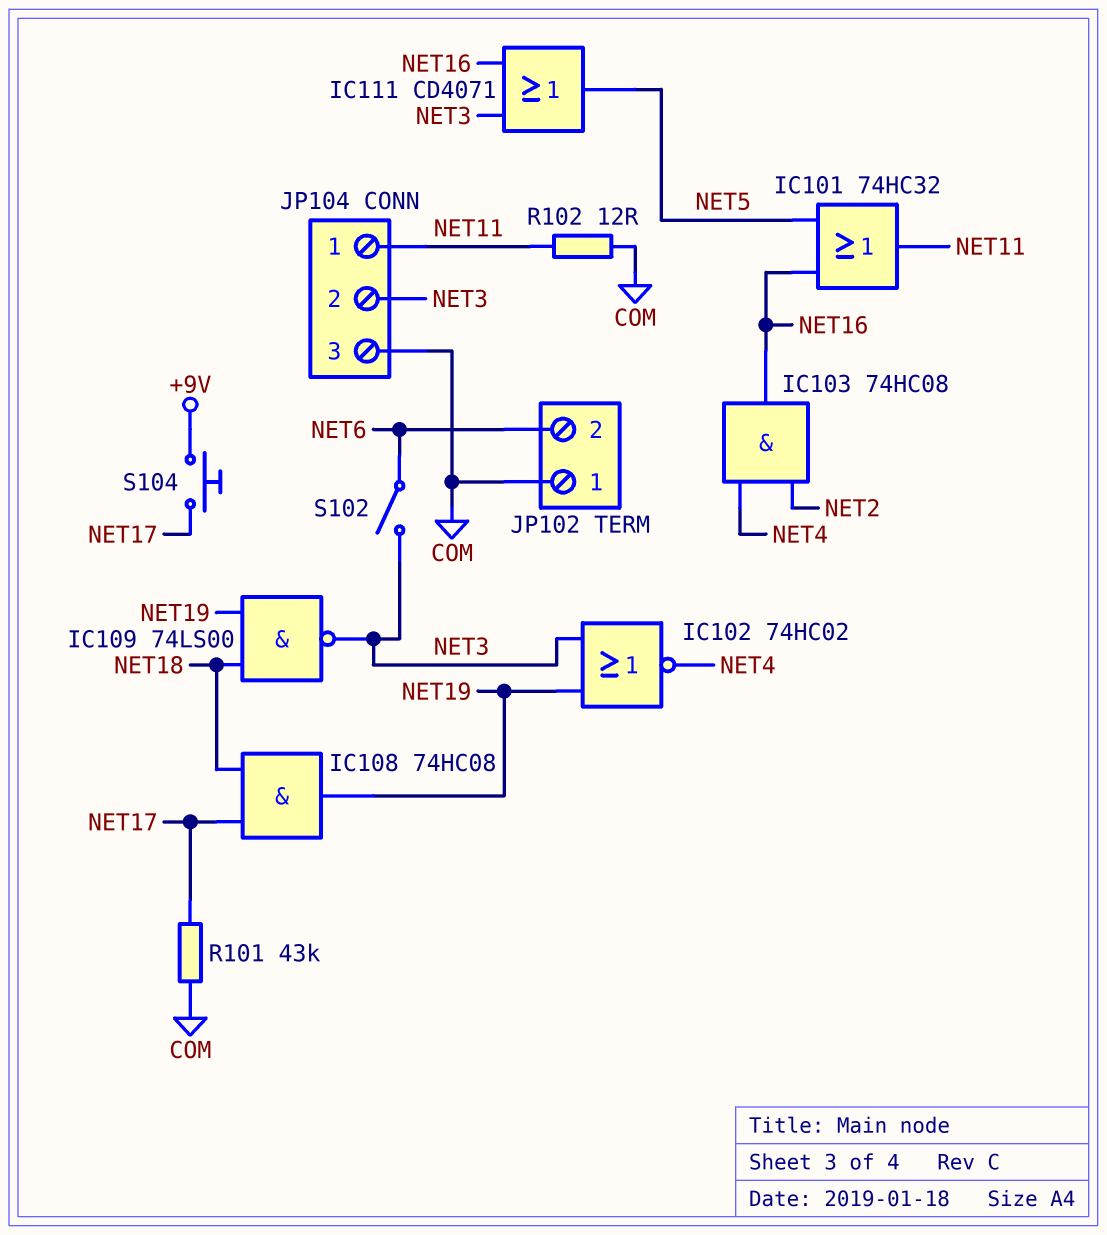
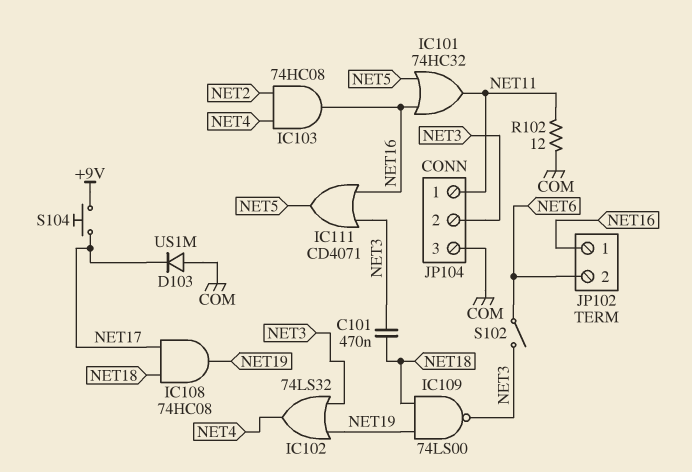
C101: none -> 470nF (NET3, NET18)
D103: none -> diode US1M (A COM, K NET17)
IC102: NOR 74HC02 (in NET3, in NET19, out NET4) -> OR 74LS32 (in NET3, in NET19, out NET4)
JP102 pin 1: COM -> NET16
R101: 43k (COM, NET17) -> none

